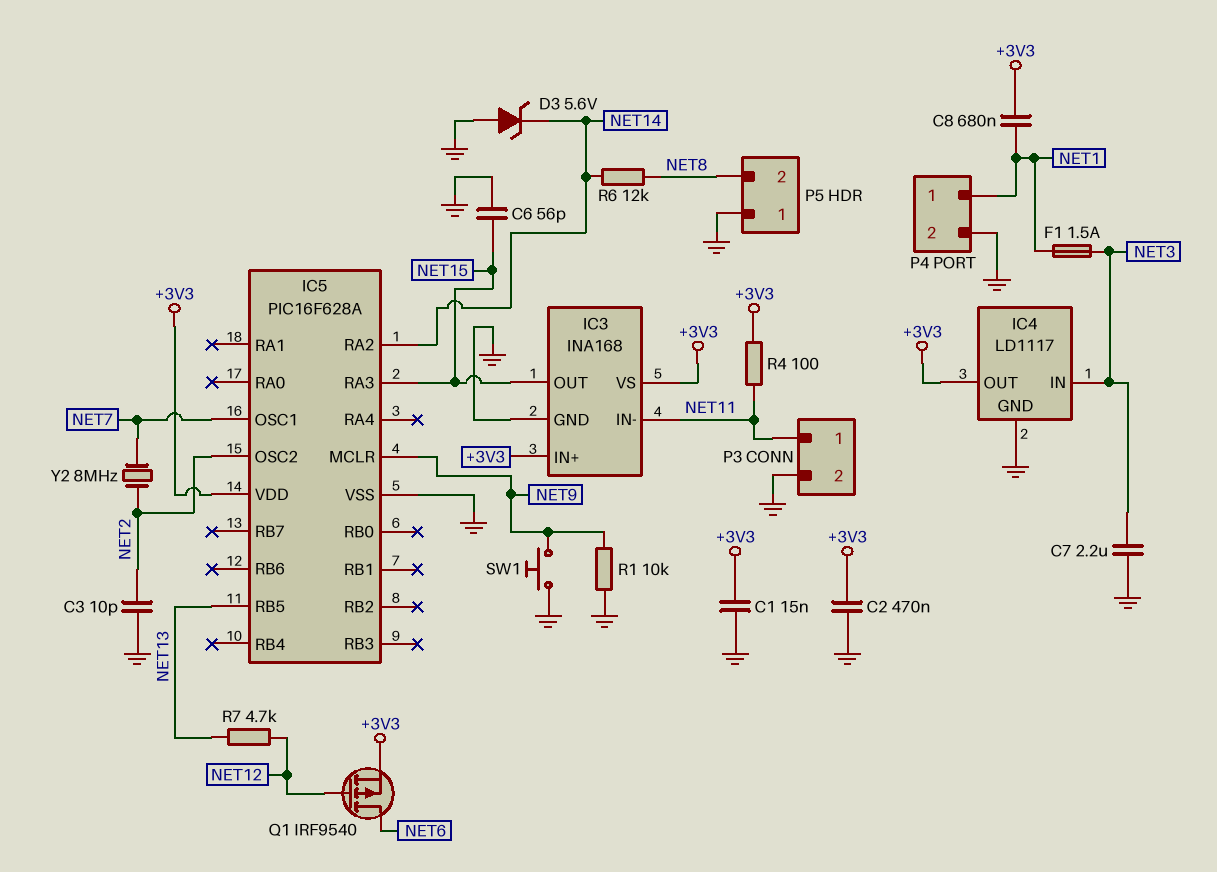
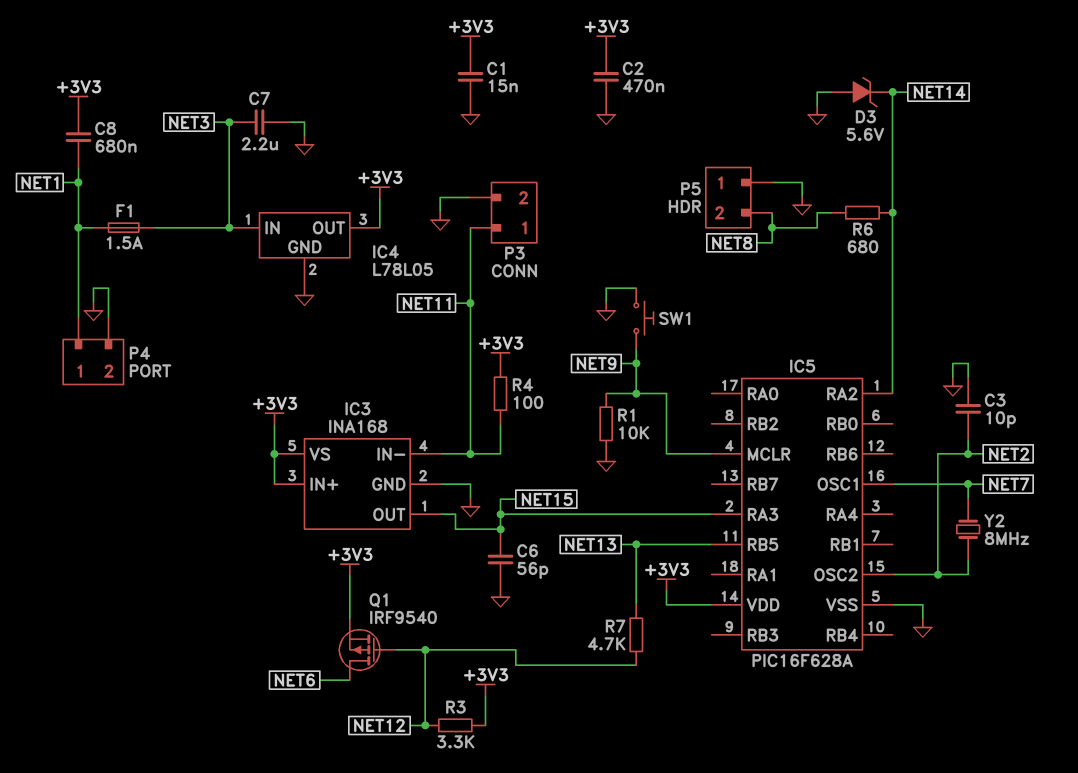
IC4: LD1117 -> L78L05
R3: none -> 3.3k (+3V3, NET12)
R6: 12k (NET8, NET14) -> 680 (NET8, NET14)

